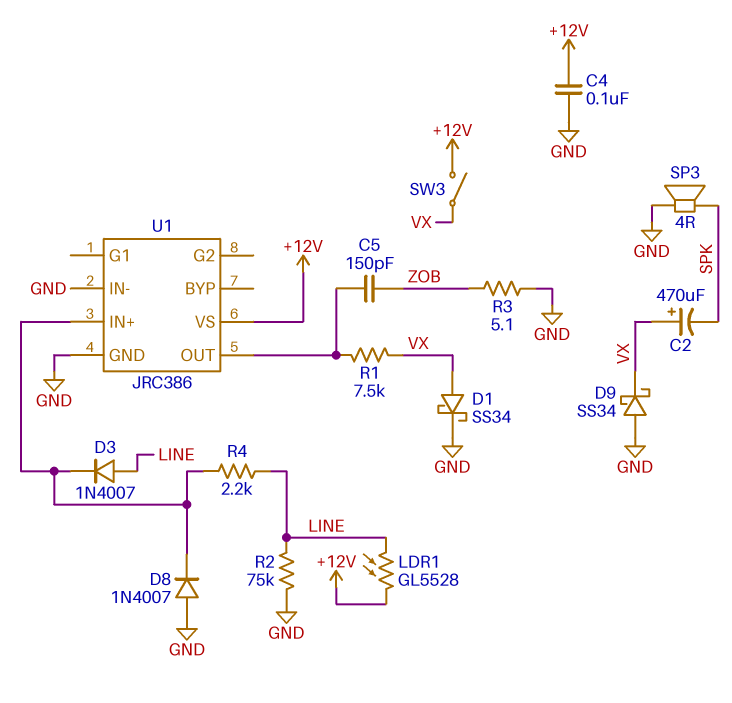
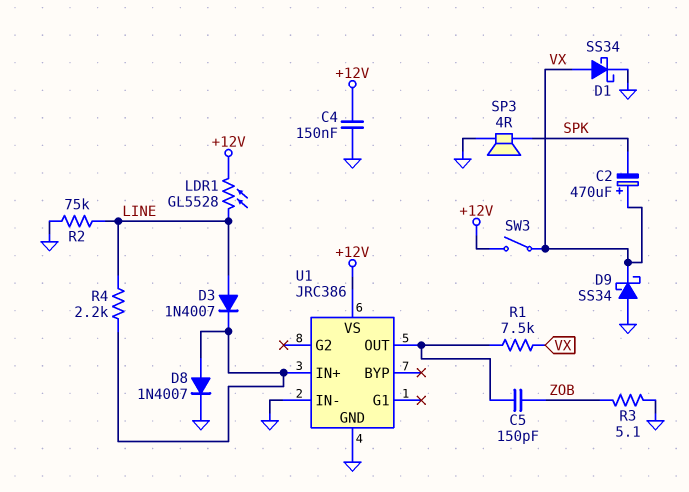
C4: 100nF (+12V, GND) -> 150nF (+12V, GND)
D8: diode 1N4007 (A GND, K U1/IN+) -> diode 1N4007 (A U1/IN+, K GND)

